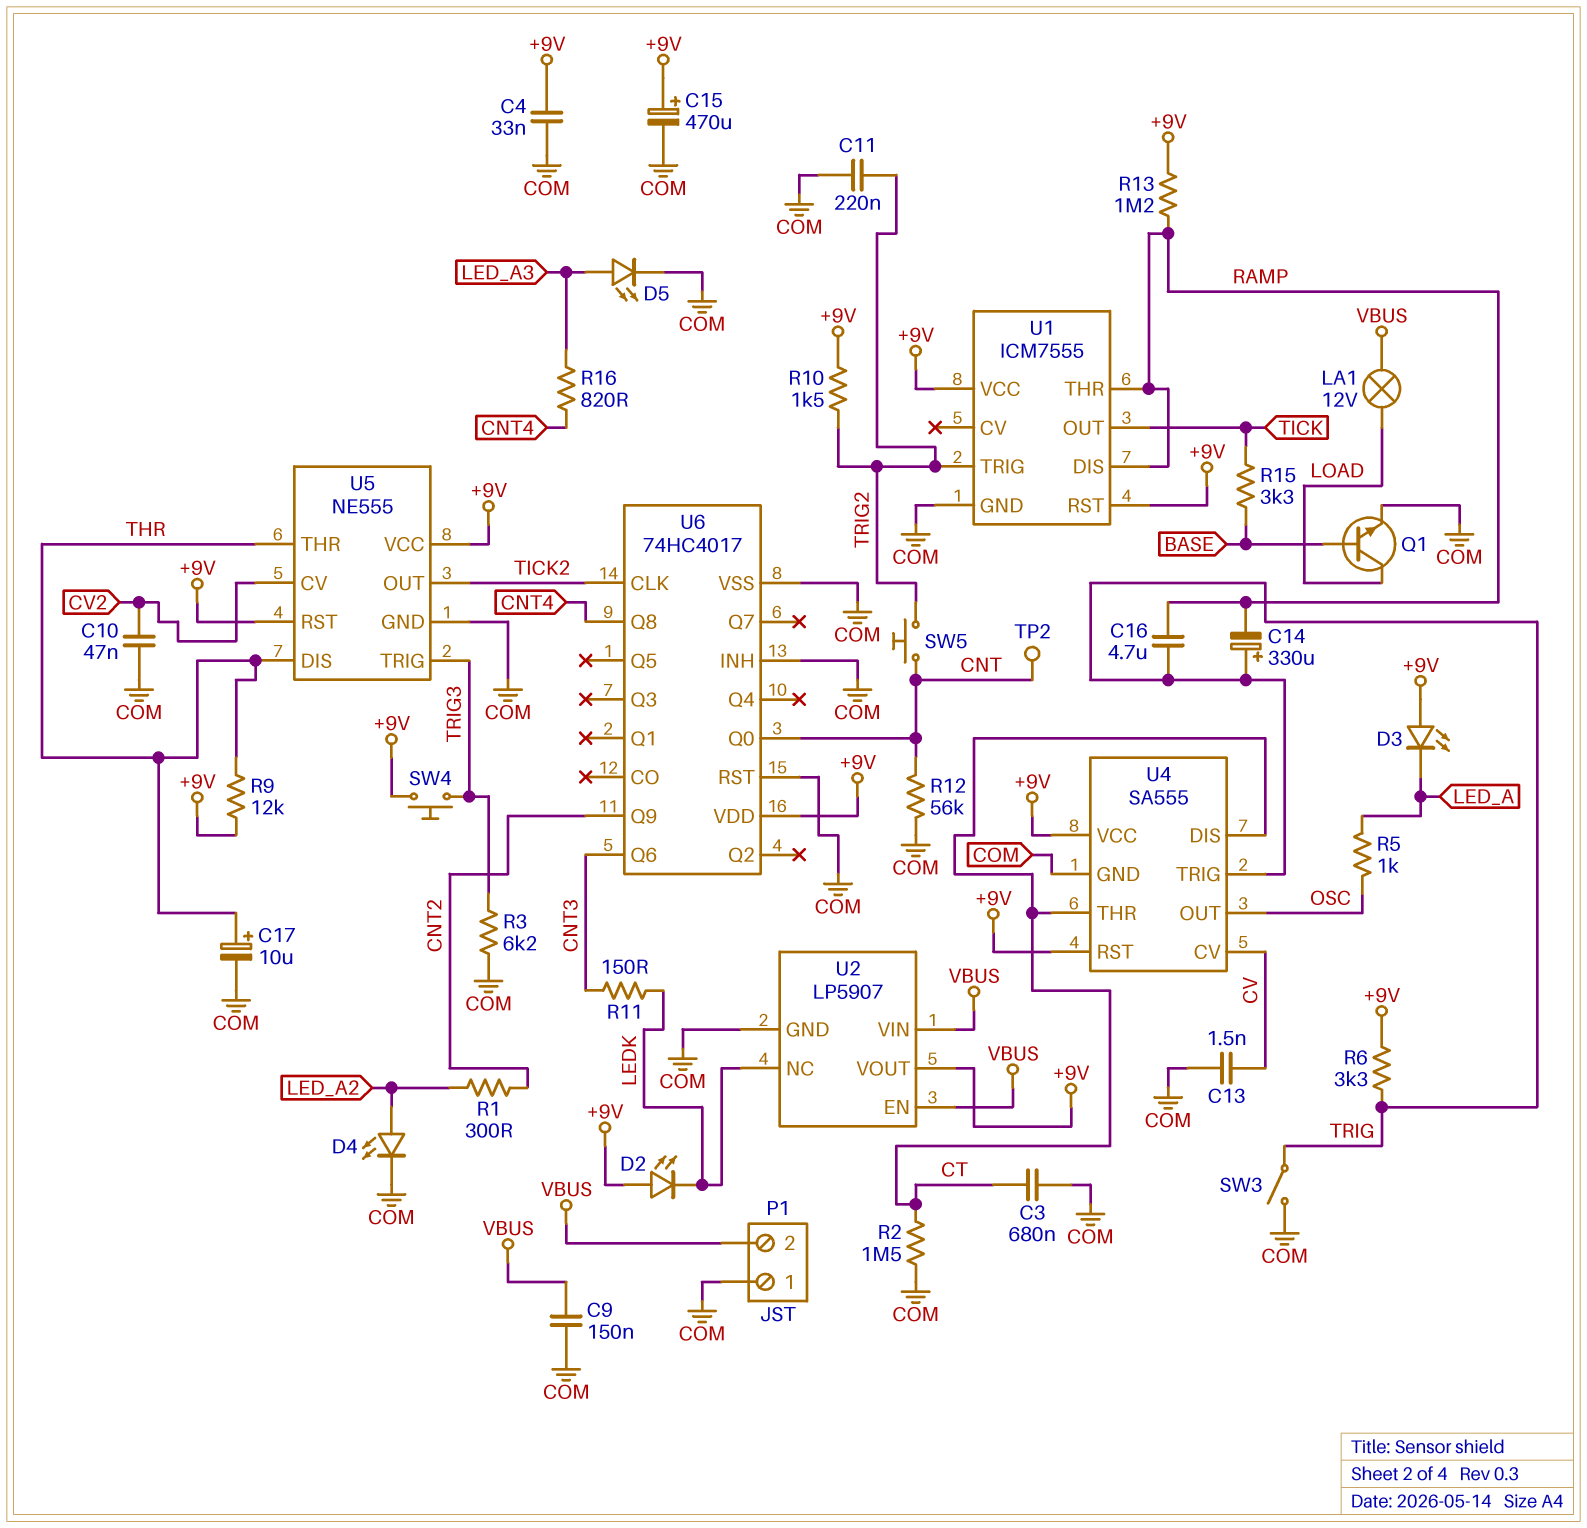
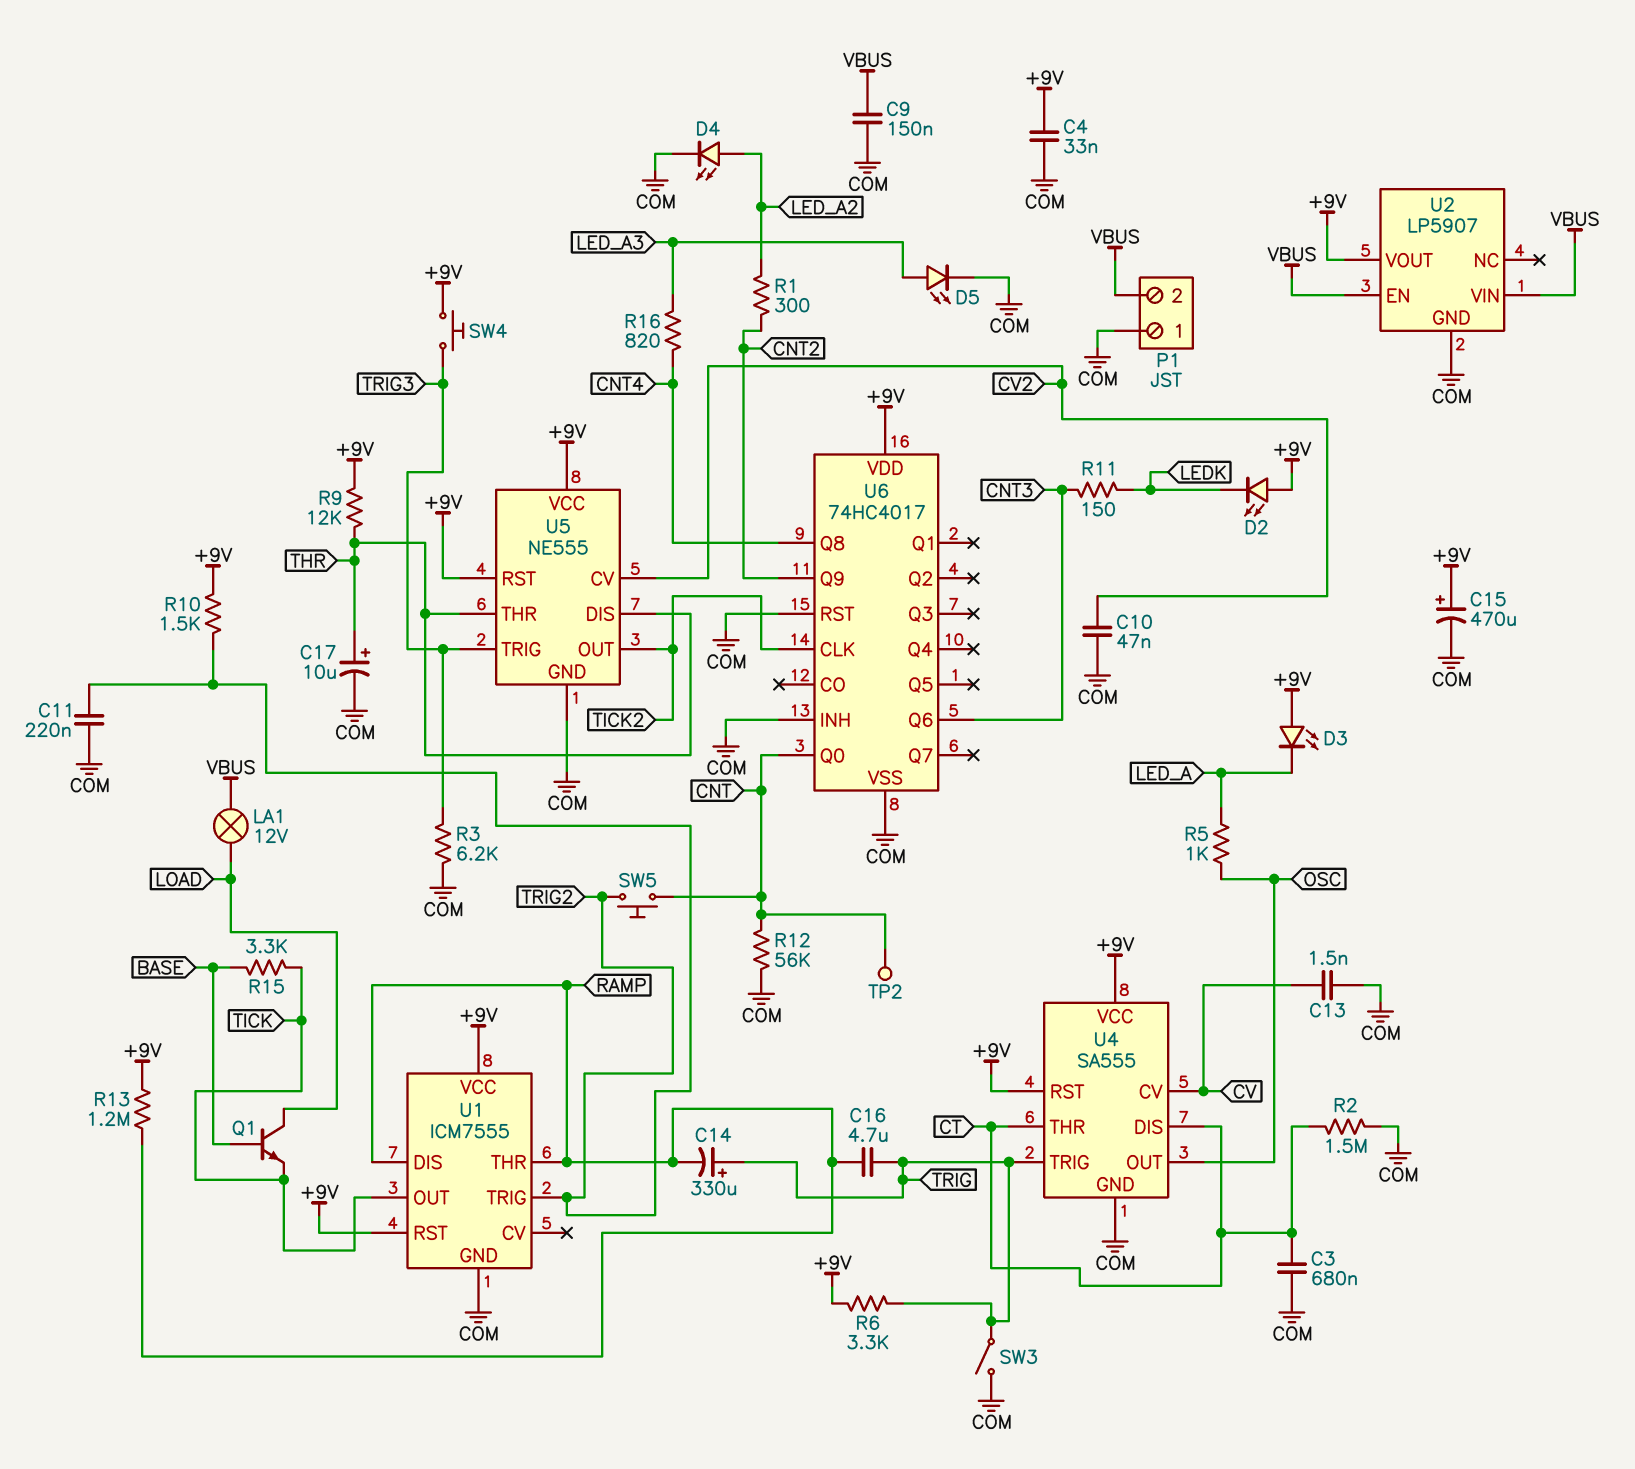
Q1: NPN (B BASE, C LOAD, E COM) -> NPN (B BASE, C LOAD, E TICK)
U2 pin NC: LEDK -> none

